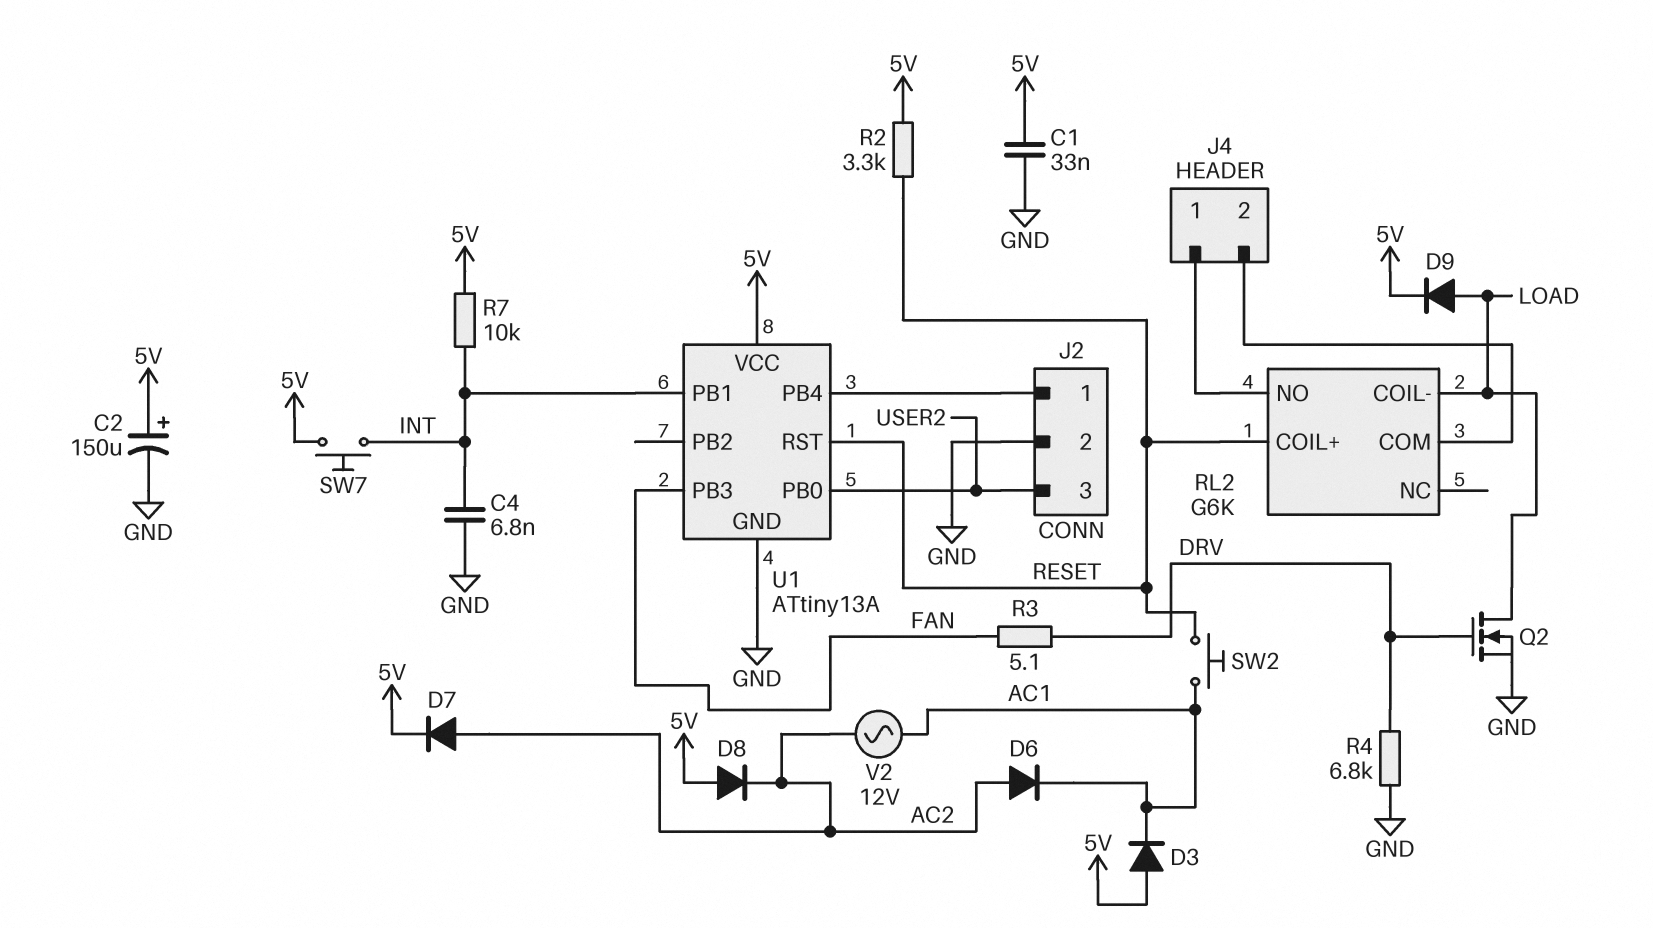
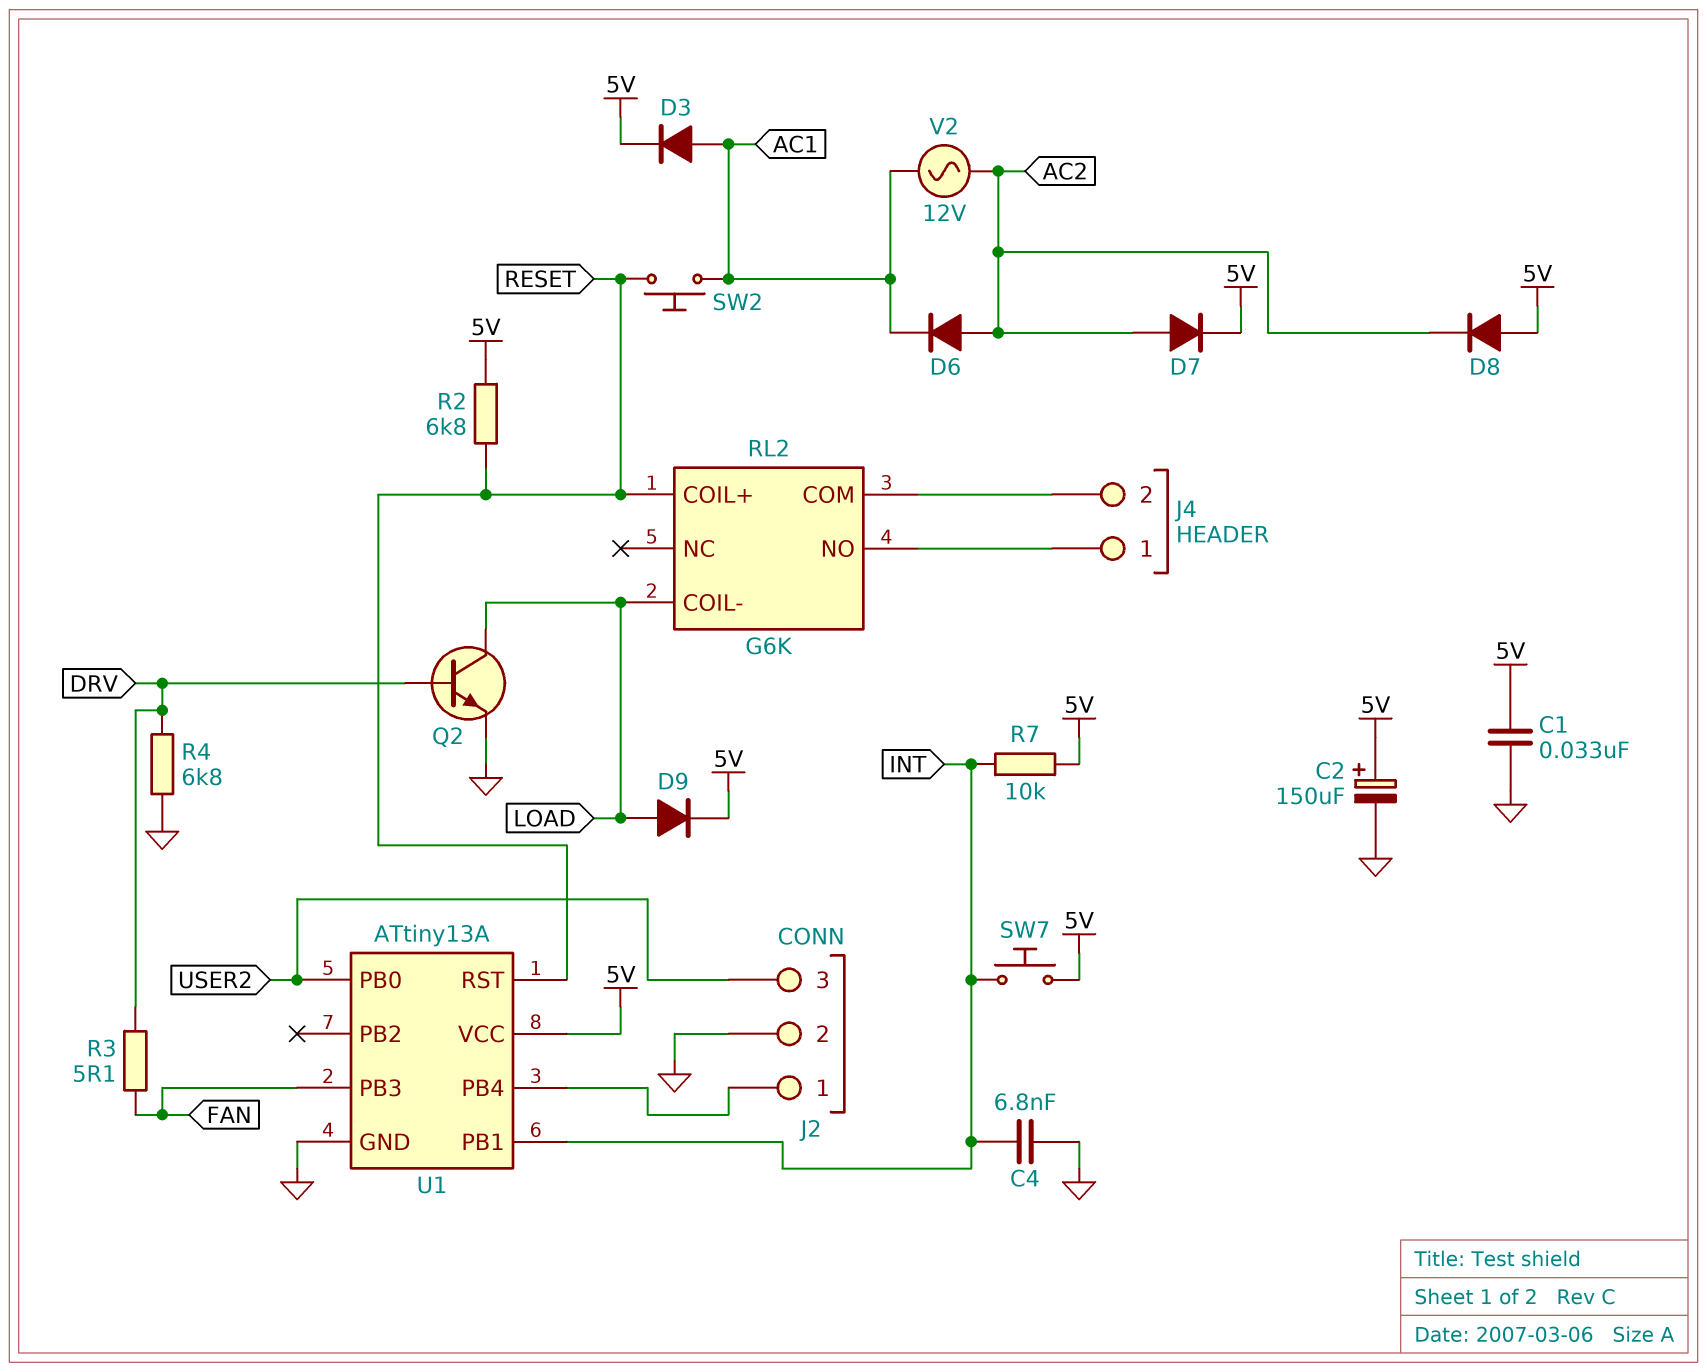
D3: diode (A 5V, K AC1) -> diode (A AC1, K 5V)
Q2: NMOS (G DRV, D LOAD, S GND) -> NPN (B DRV, C LOAD, E GND)
R2: 3.3k (5V, RESET) -> 6.8k (5V, RESET)

